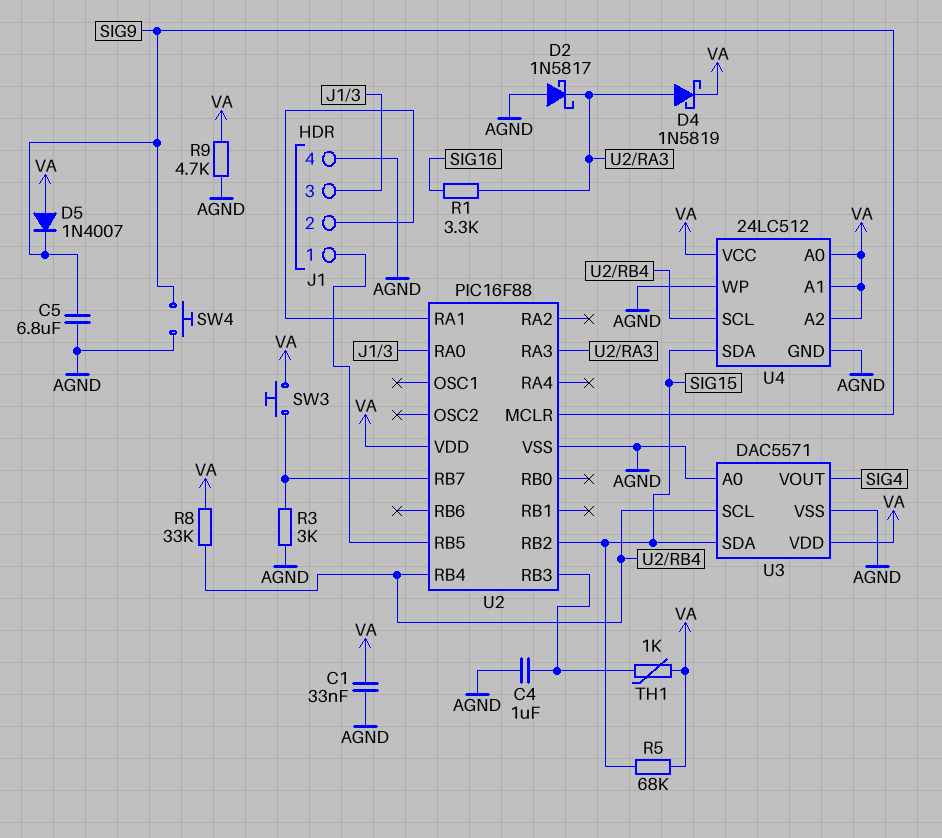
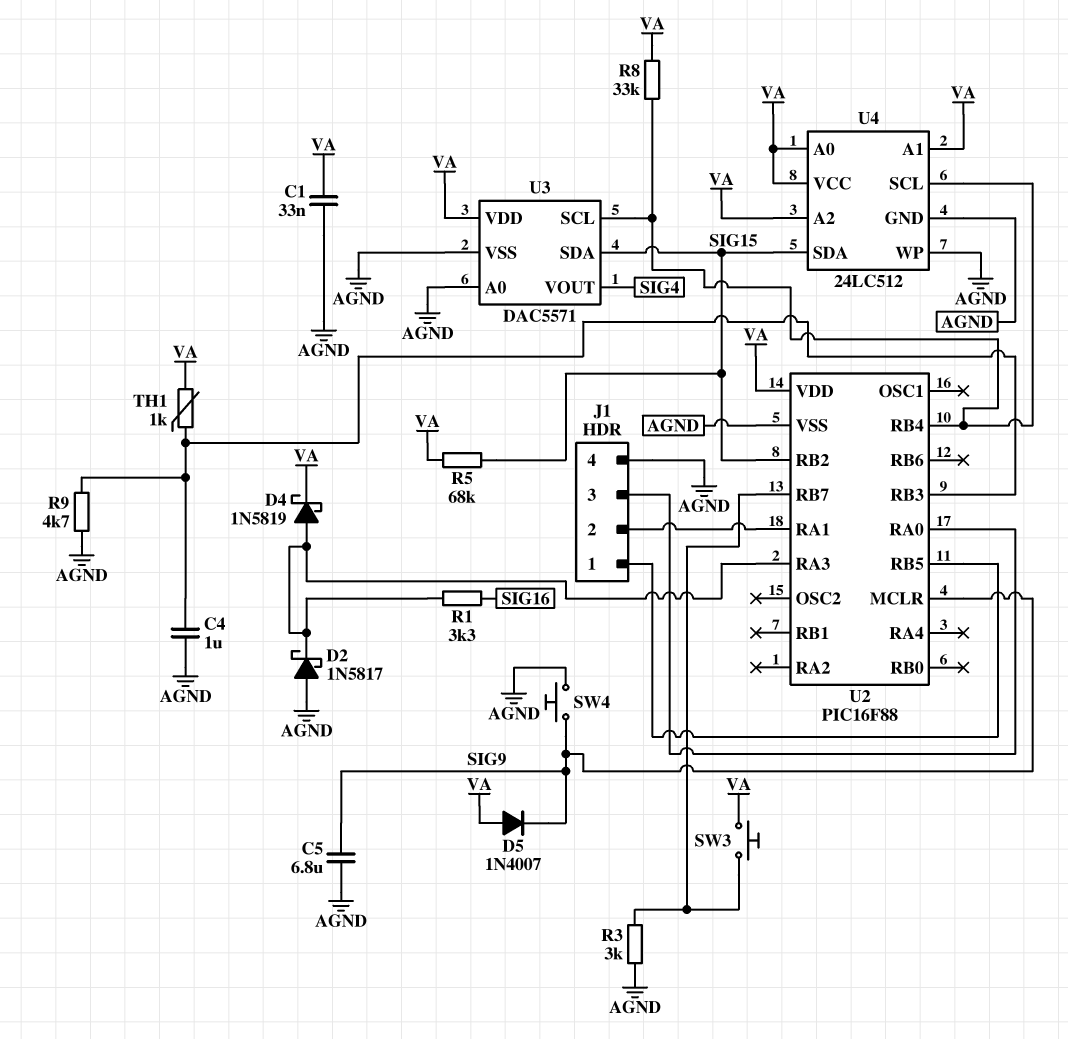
R9: 4.7k (AGND, VA) -> 4.7k (AGND, U2/RB3)

